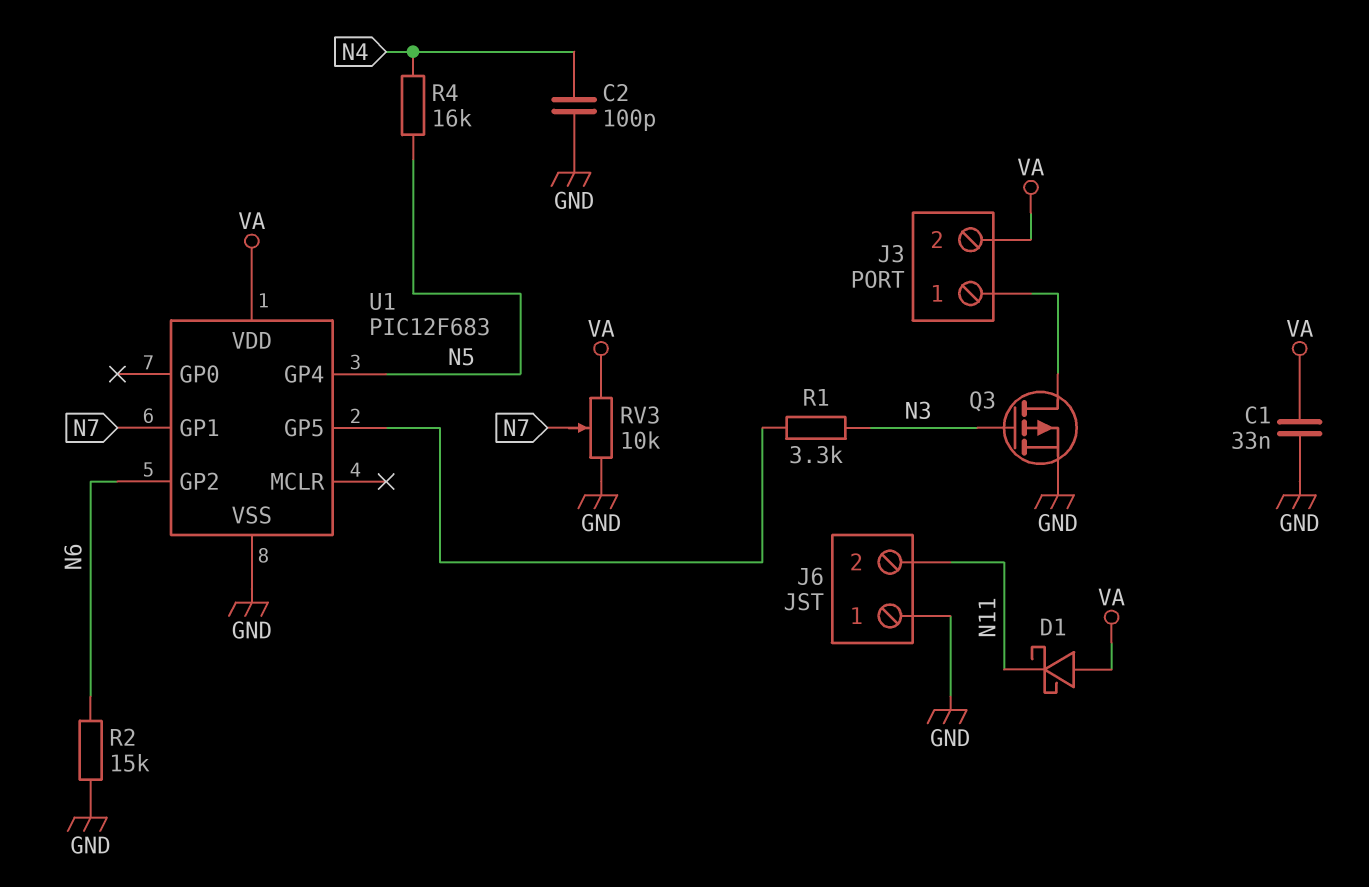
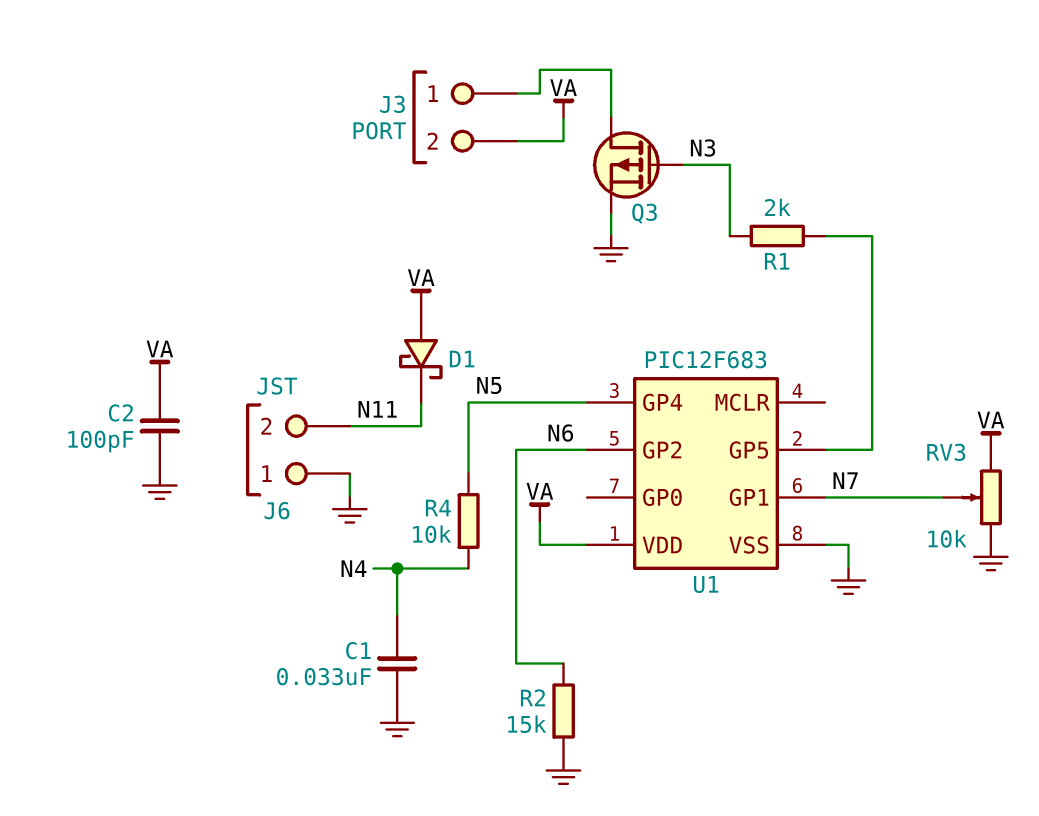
C1: 33nF (GND, VA) -> 33nF (GND, N4)
C2: 100pF (GND, N4) -> 100pF (GND, VA)
R1: 3.3k (N3, U1/GP5) -> 2k (N3, U1/GP5)
R4: 16k (N4, N5) -> 10k (N4, N5)

